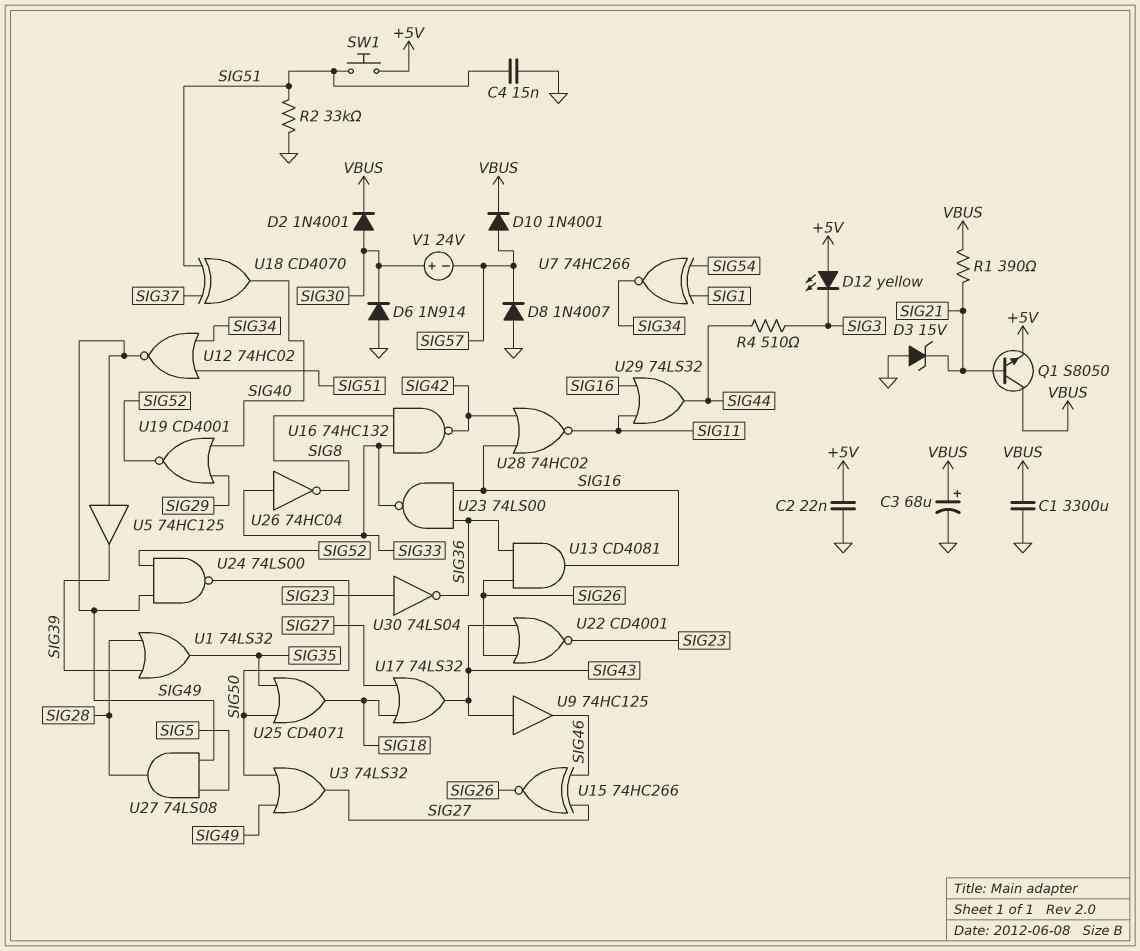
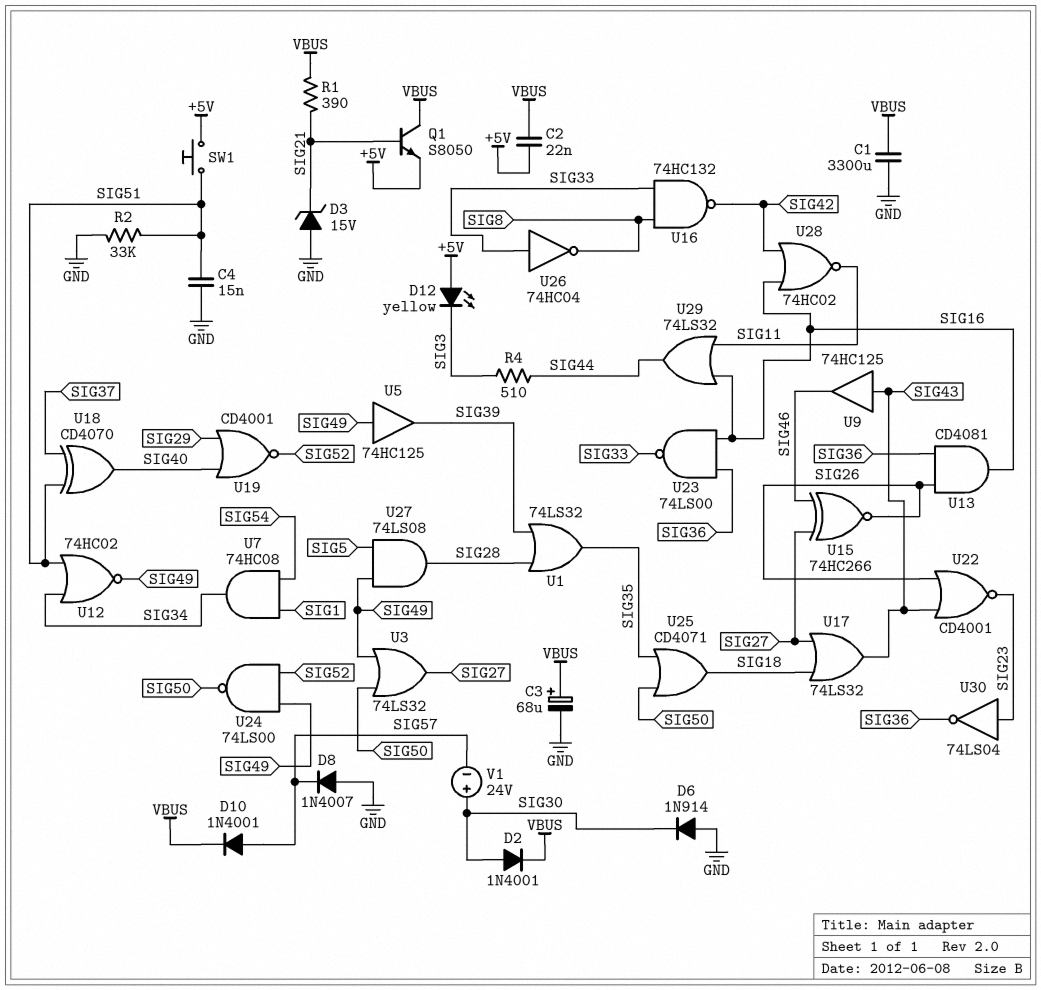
C2: 22nF (+5V, GND) -> 22nF (+5V, VBUS)
U7: XNOR 74HC266 (in SIG1, in SIG54, out SIG34) -> AND 74HC08 (in SIG1, in SIG54, out SIG34)

